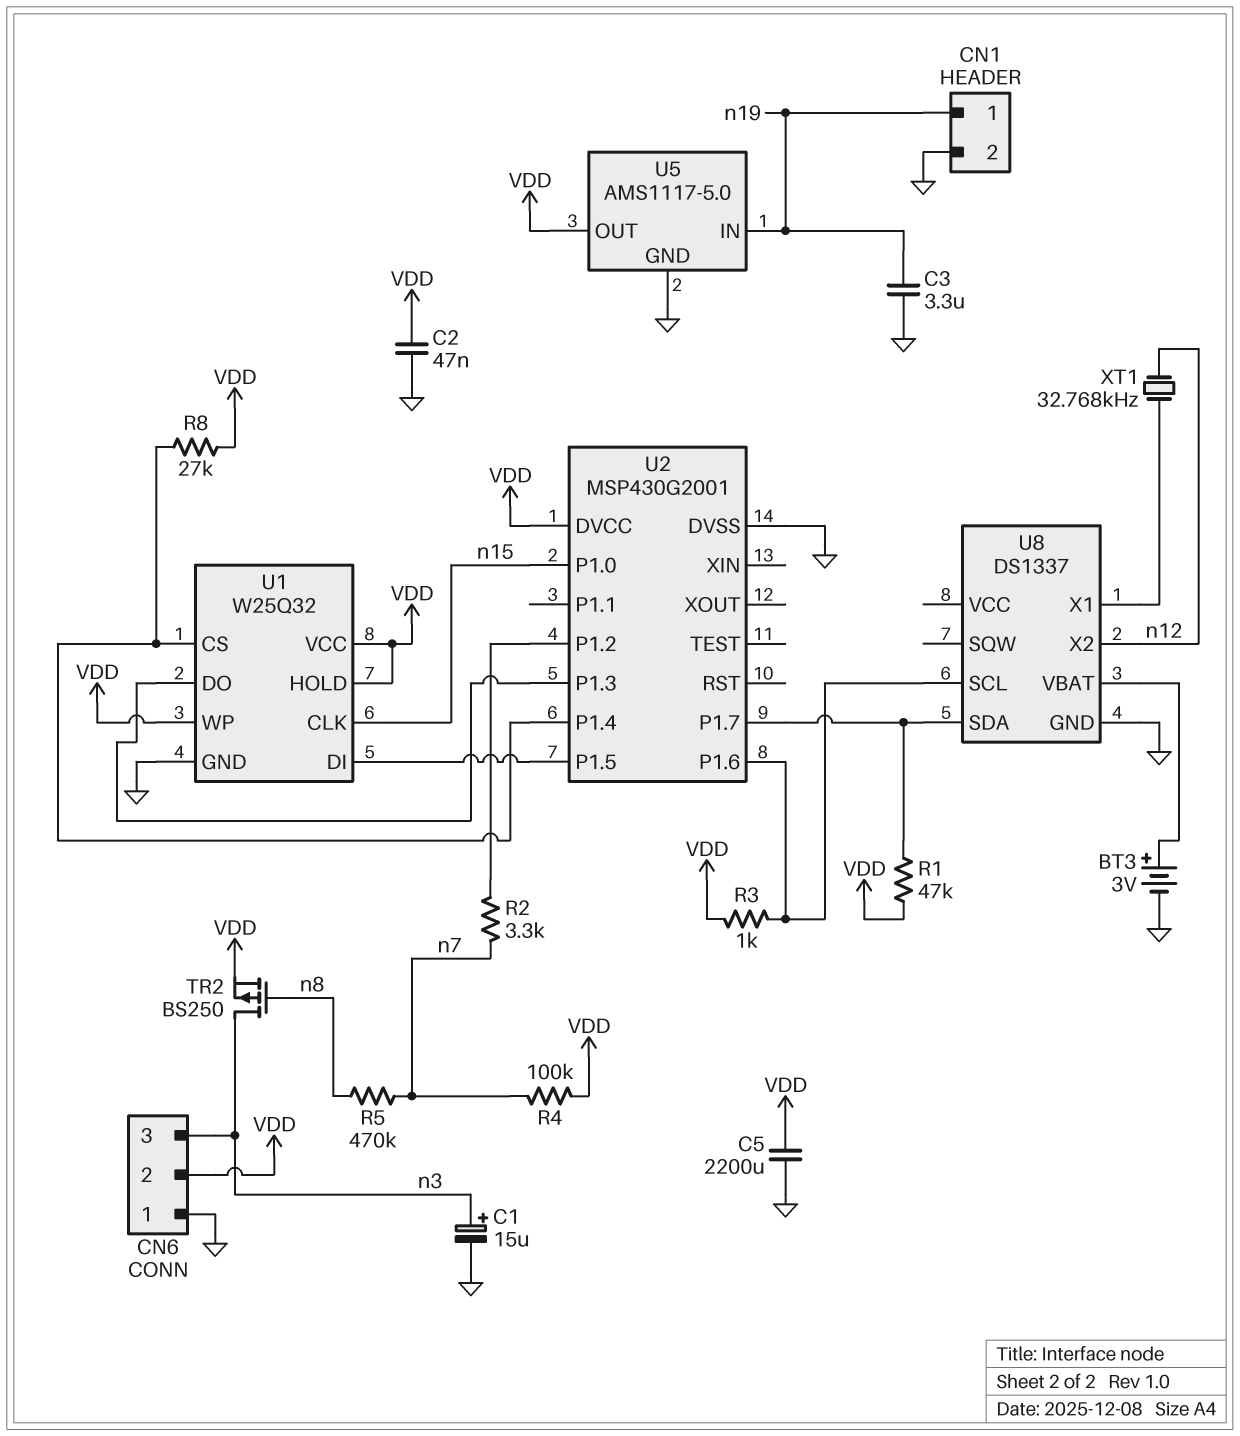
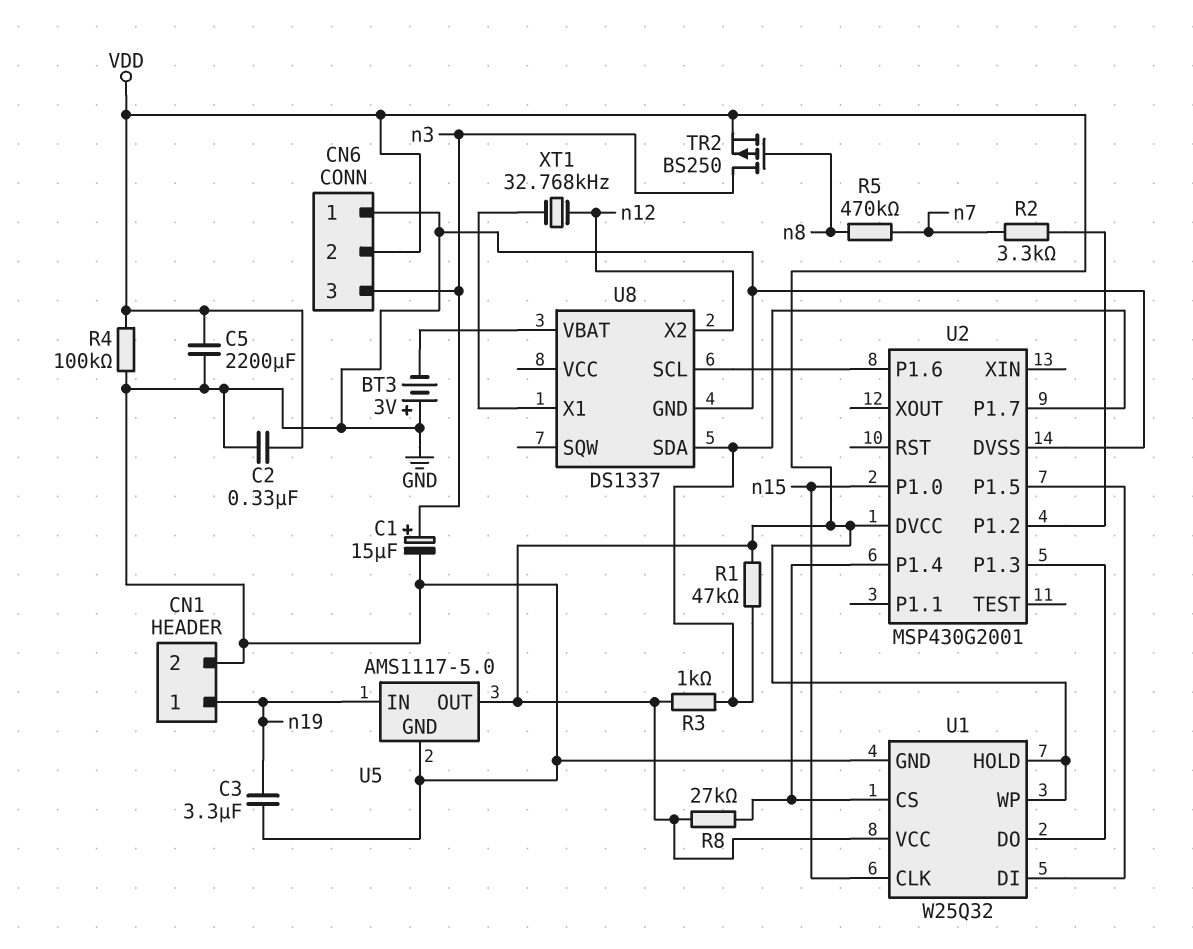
BT3: 3V (plus U8/VBAT, minus GND) -> 3V (plus GND, minus U8/VBAT)
C2: 47nF (GND, VDD) -> 330nF (GND, VDD)
R3: 1k (U2/P1.6, VDD) -> 1k (U2/P1.7, VDD)
R4: 100k (VDD, n7) -> 100k (GND, VDD)

